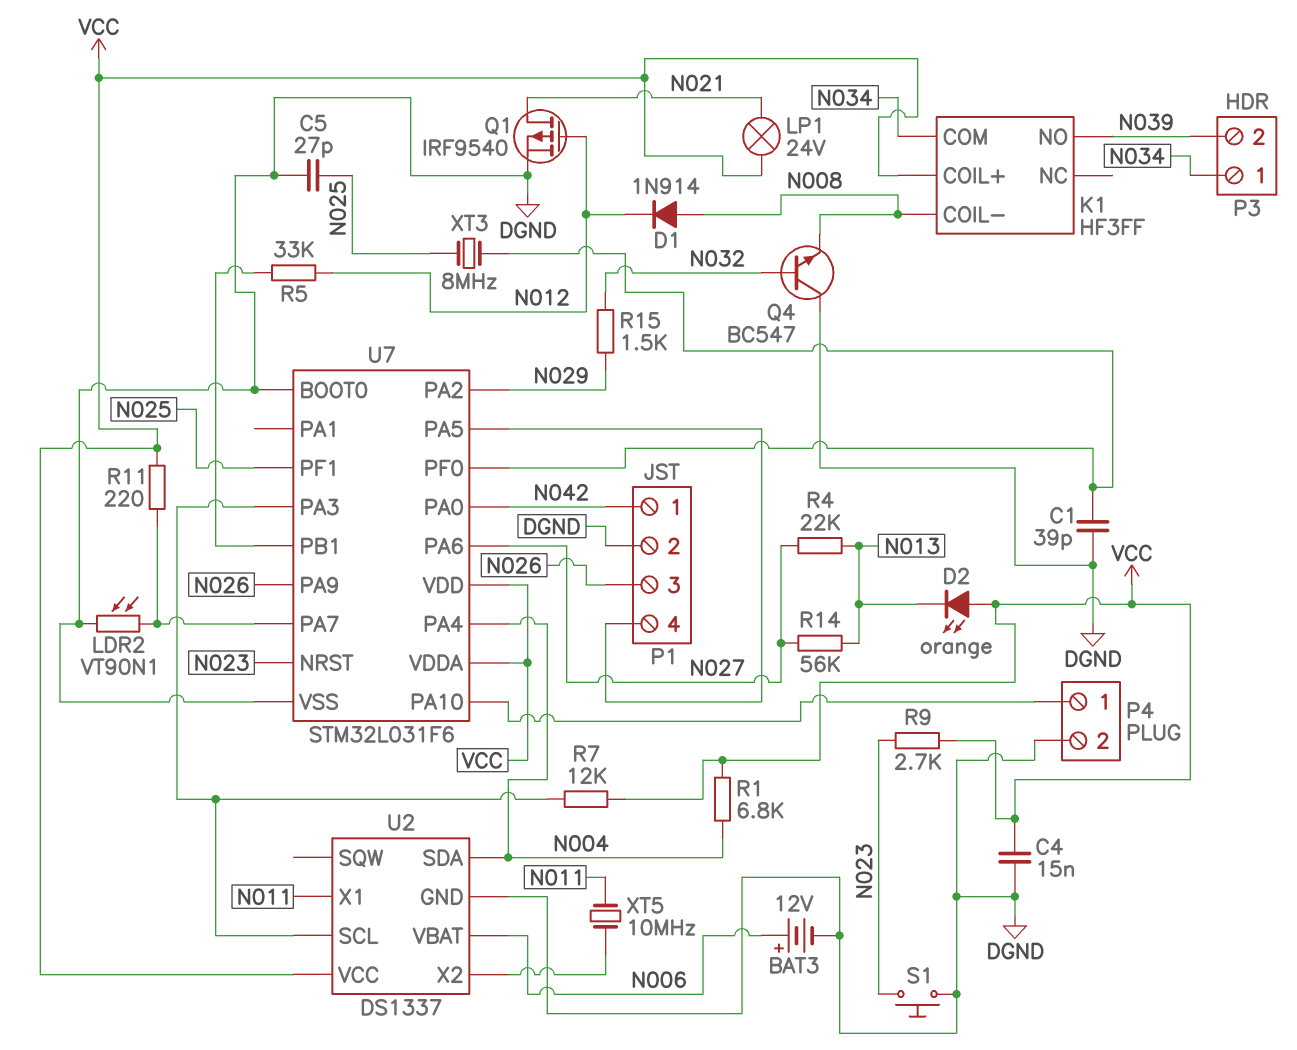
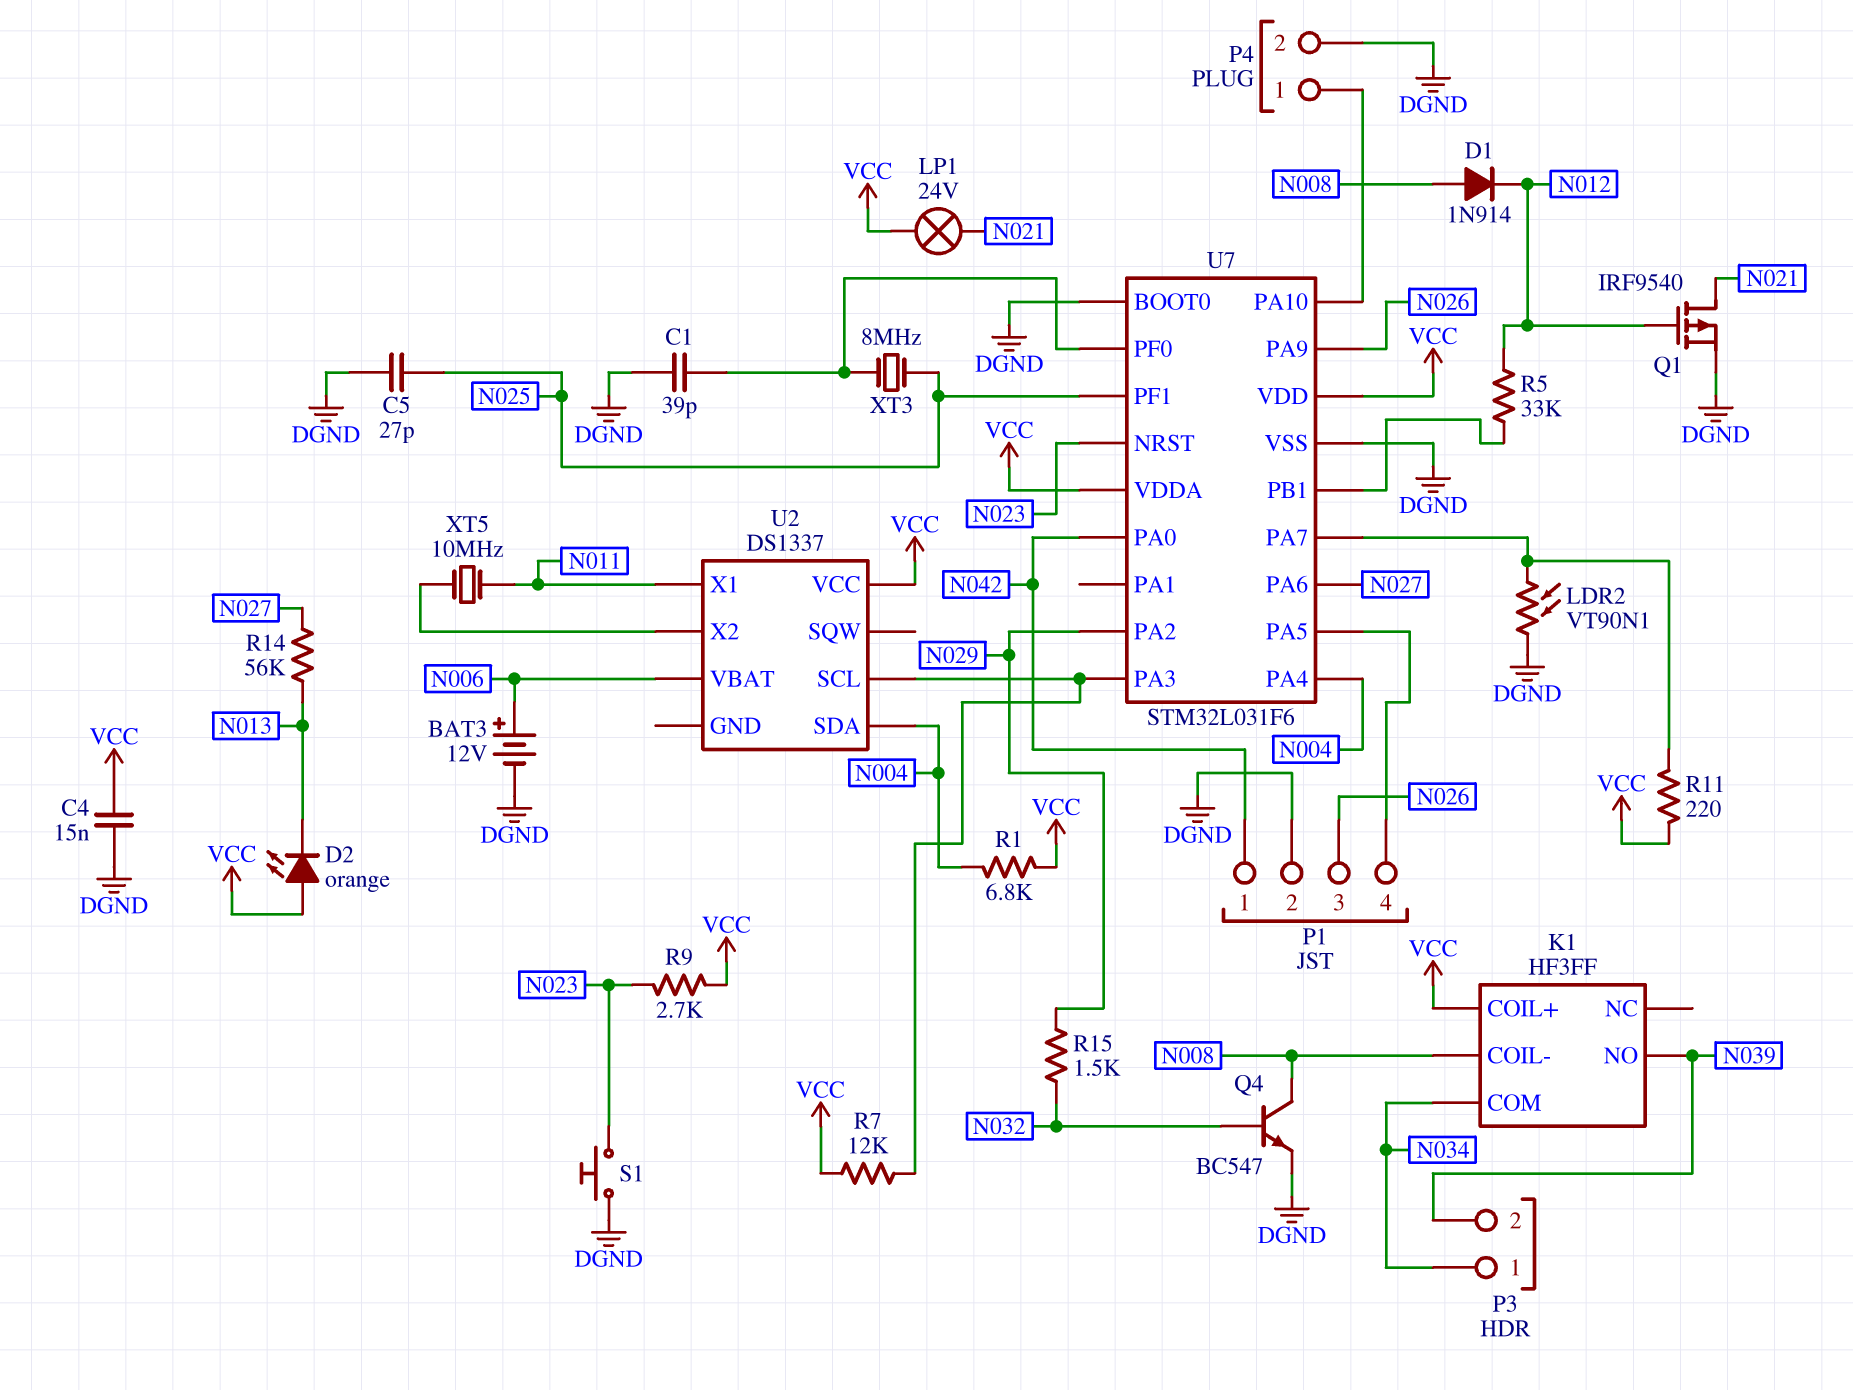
Q4: NPN BC547 (B N032, C DGND, E N008) -> NPN BC547 (B N032, C N008, E DGND)
R4: 22k (N013, N027) -> none
U2 pin GND: DGND -> none

